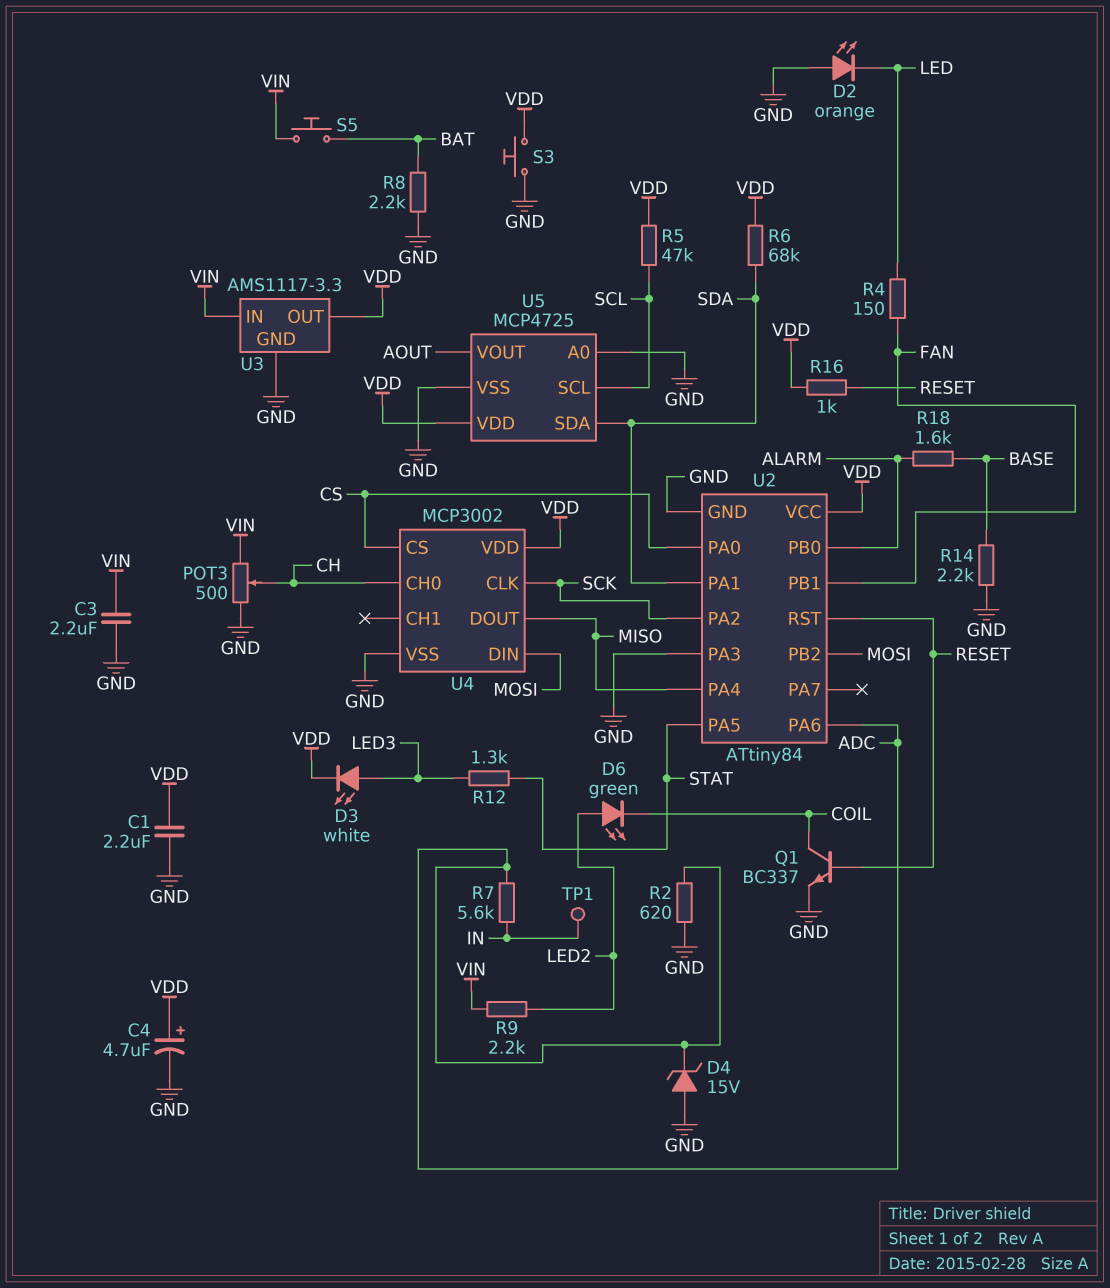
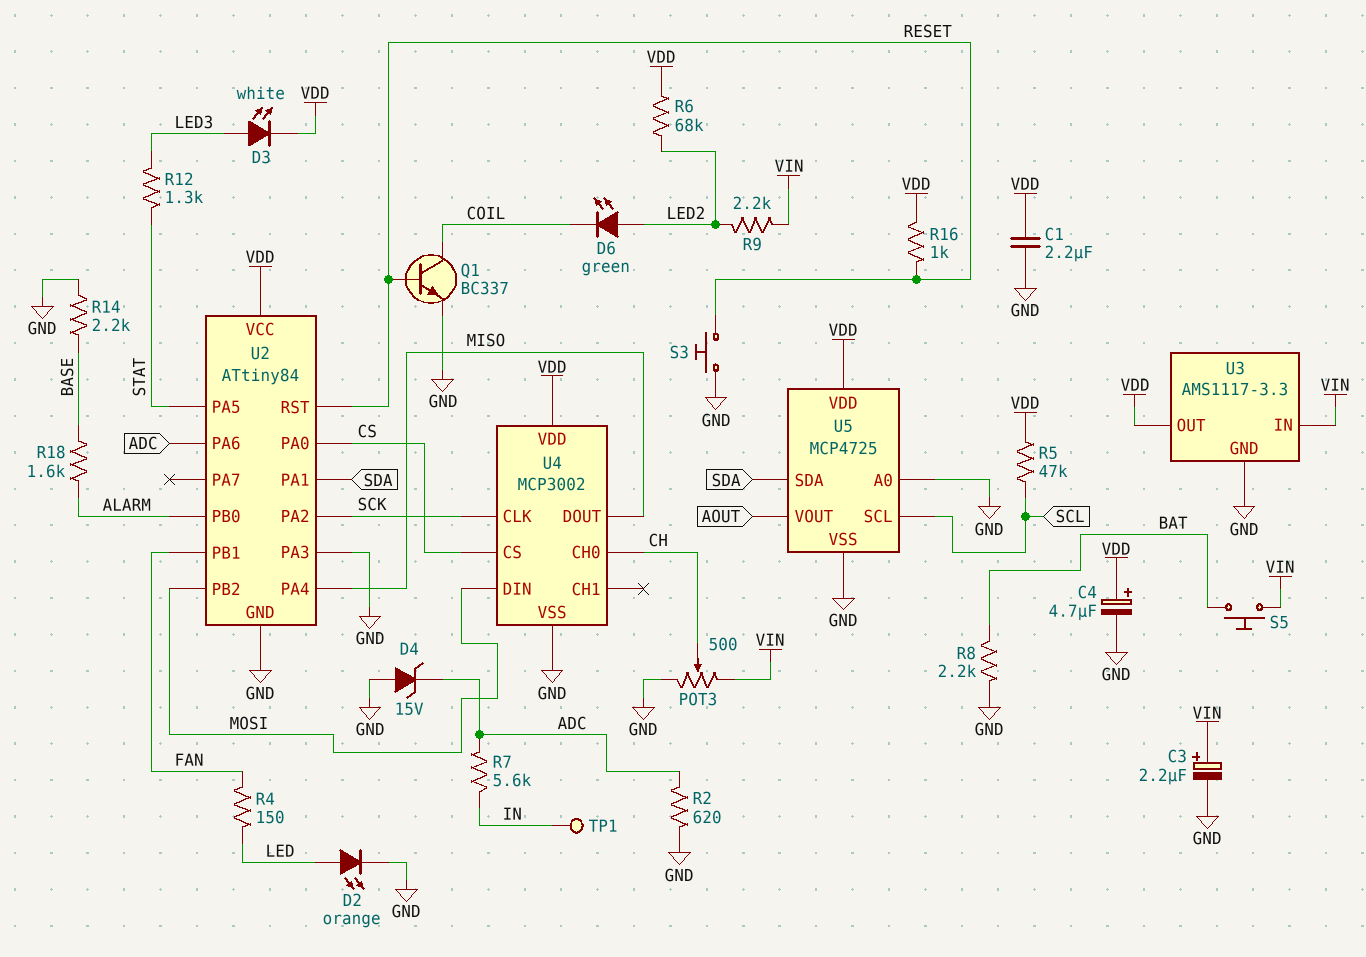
C3: 2.2uF (GND, VIN) -> 2.2uF (plus VIN, minus GND)
D2: LED orange (A GND, K LED) -> LED orange (A LED, K GND)
R6: 68k (SDA, VDD) -> 68k (LED2, VDD)
S3: button (GND, VDD) -> button (GND, RESET)

